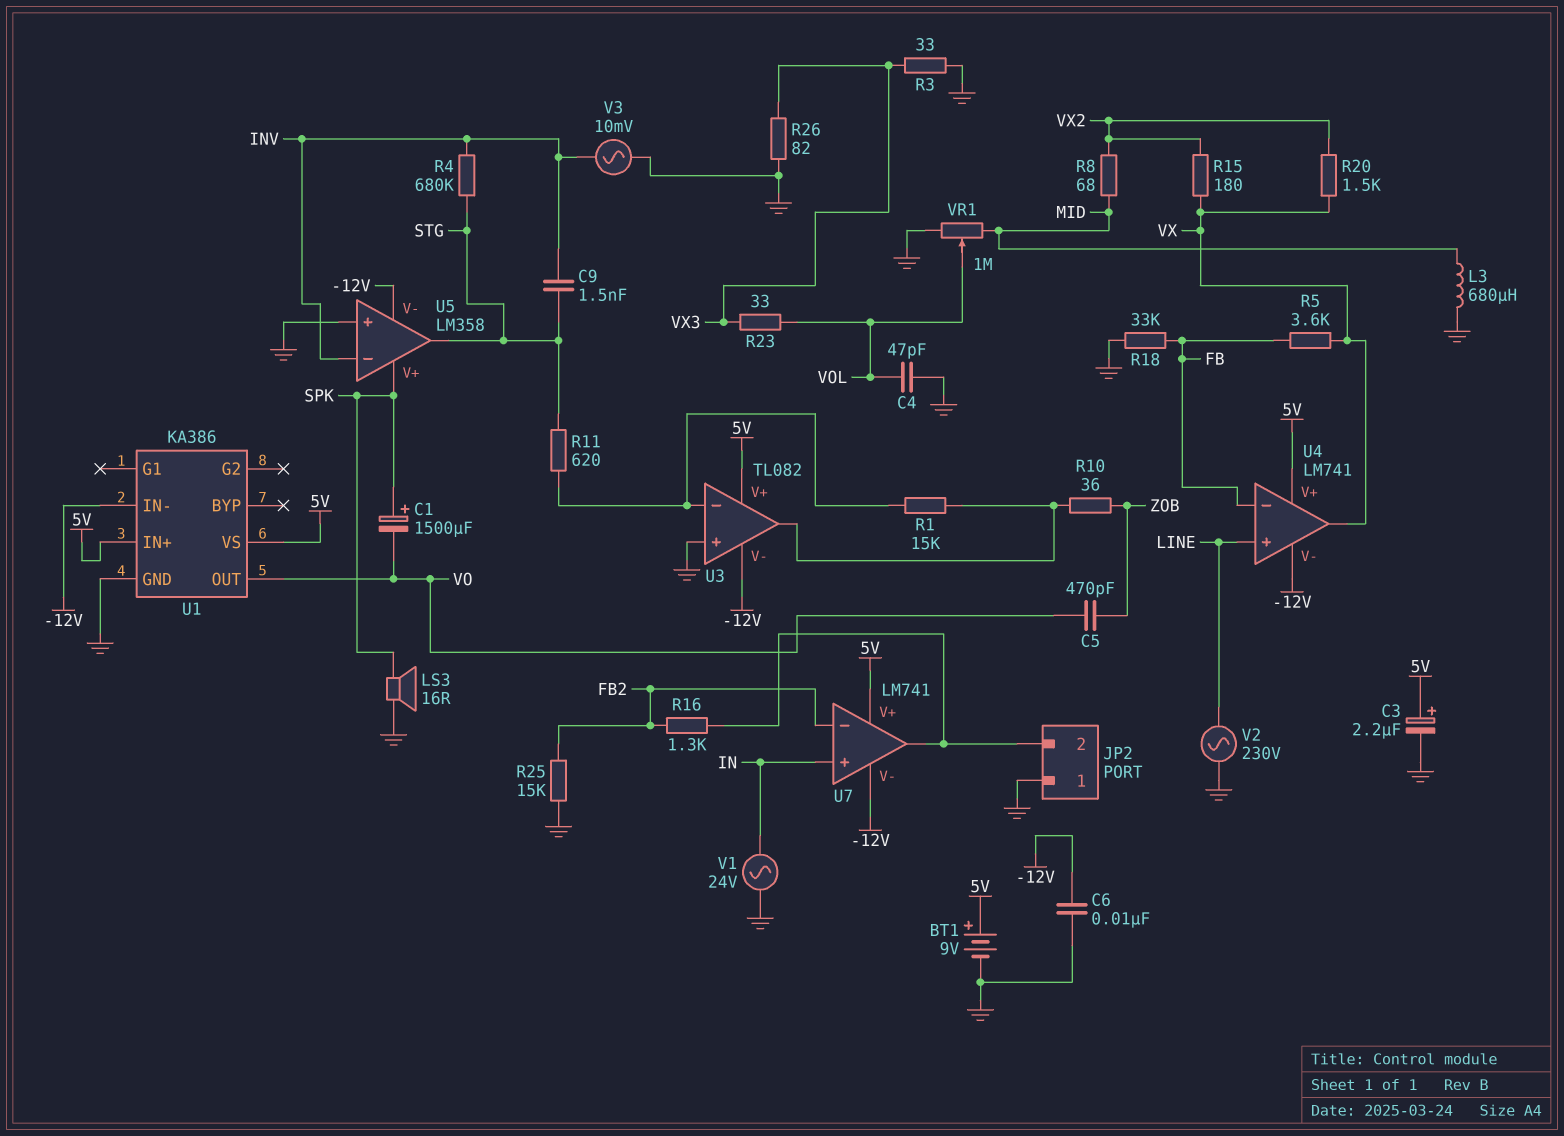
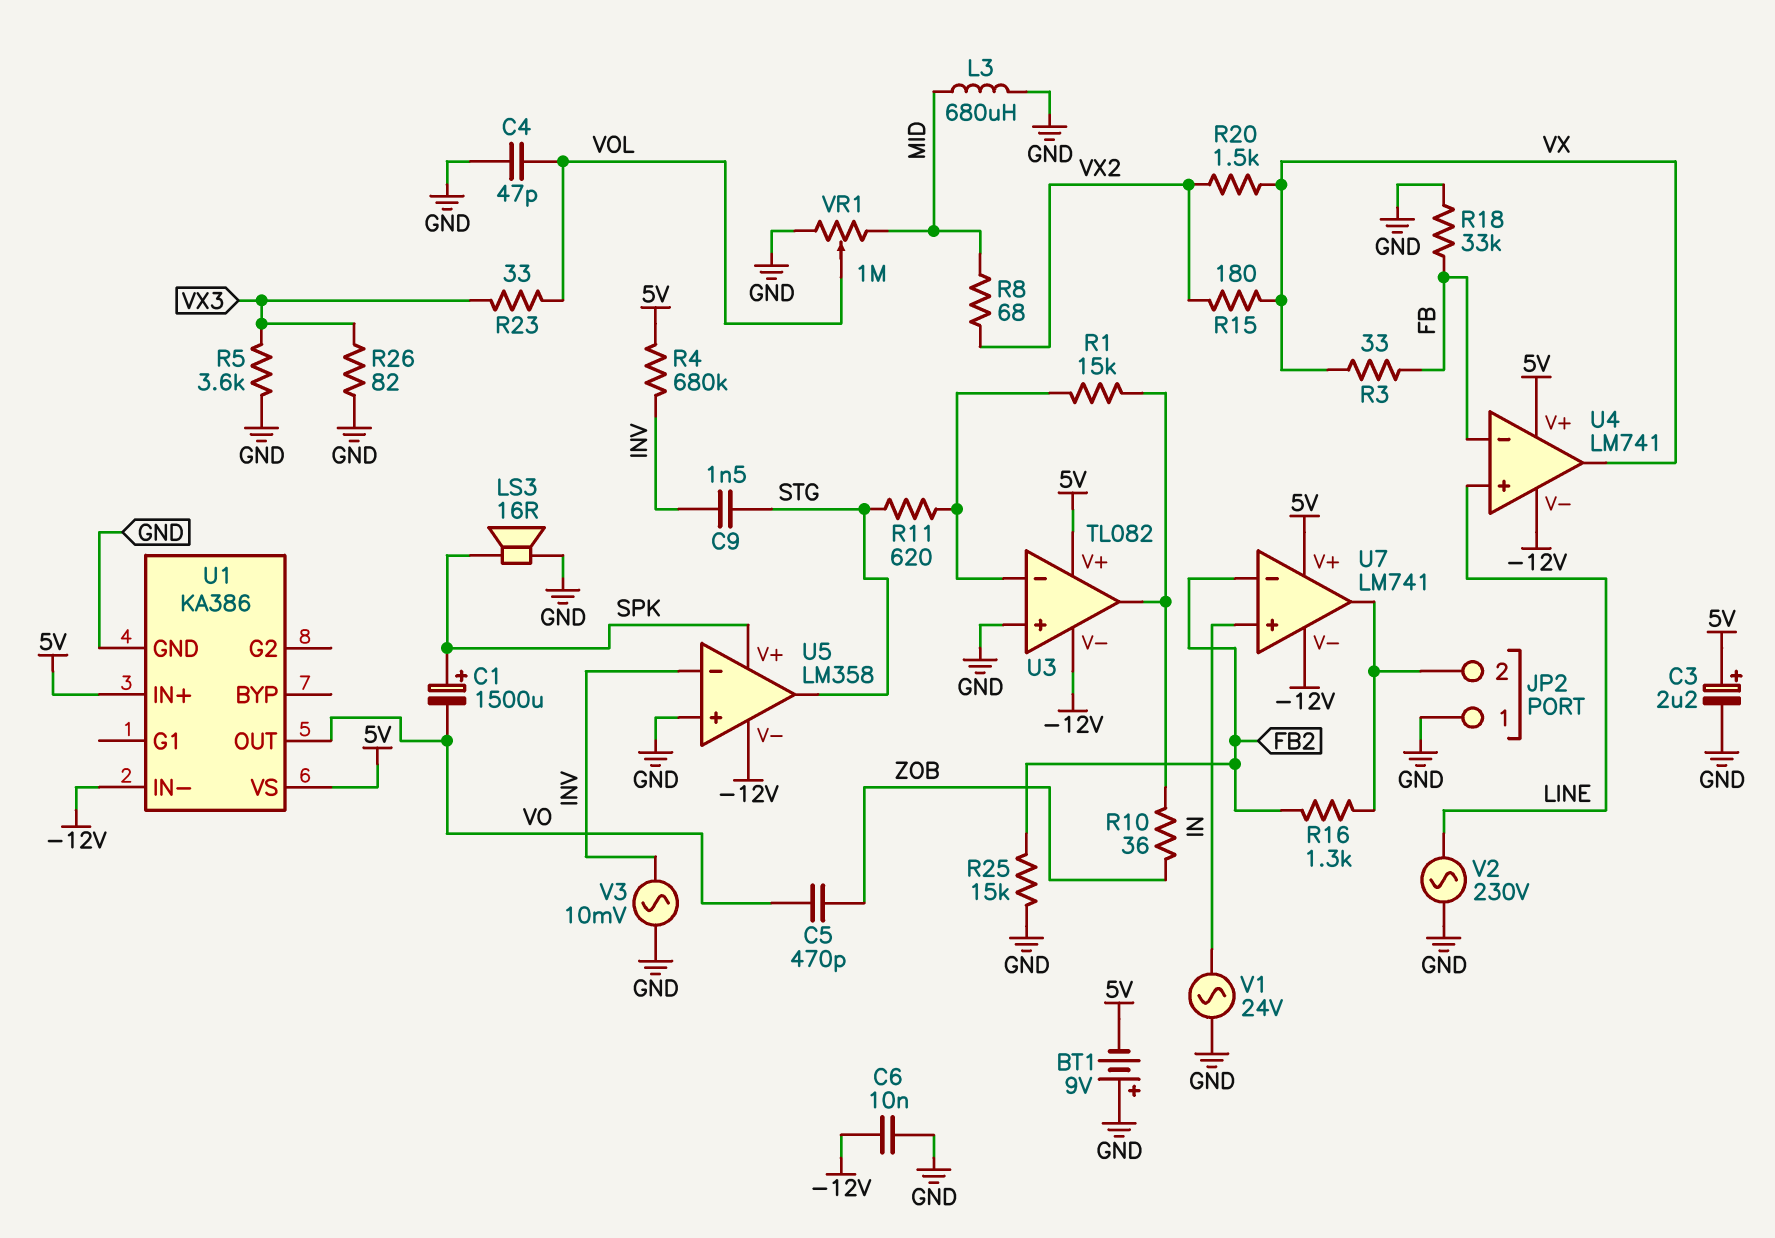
BT1: 9V (plus 5V, minus GND) -> 9V (plus GND, minus 5V)
R3: 33 (GND, VX3) -> 33 (FB, VX)
R4: 680k (INV, STG) -> 680k (5V, INV)
R5: 3.6k (FB, VX) -> 3.6k (GND, VX3)

